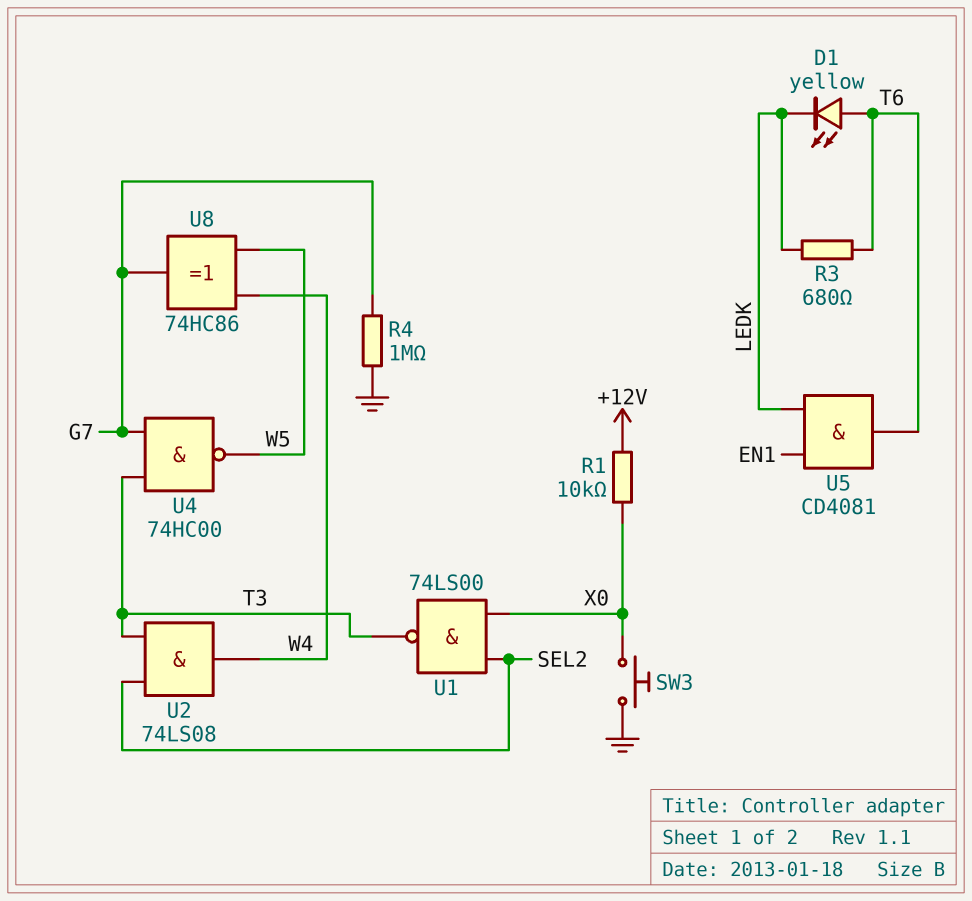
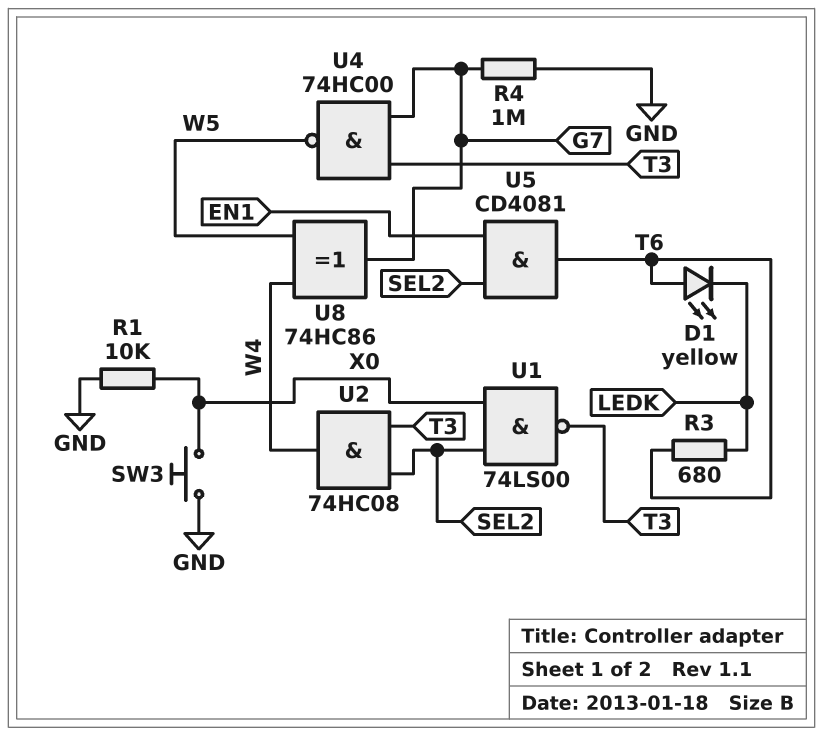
R1: 10k (+12V, X0) -> 10k (GND, X0)
U2: AND 74LS08 (in SEL2, in T3, out W4) -> AND 74HC08 (in SEL2, in T3, out W4)
U5: AND CD4081 (in EN1, in LEDK, out T6) -> AND CD4081 (in EN1, in SEL2, out T6)

